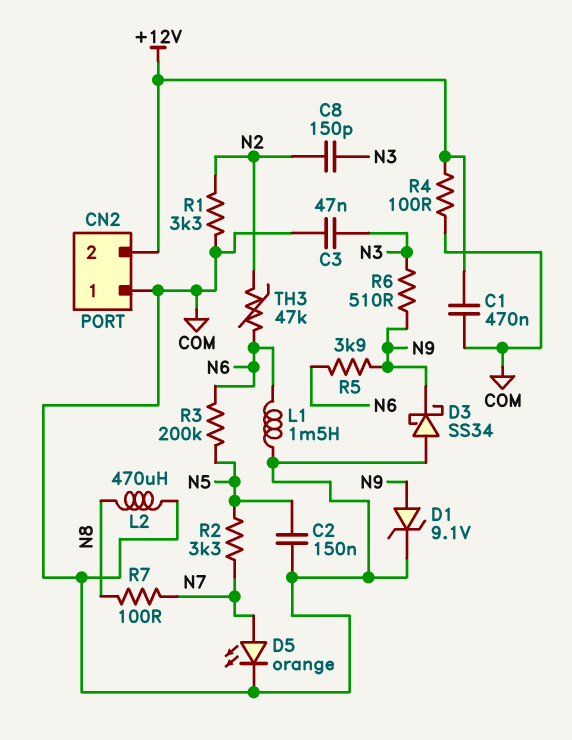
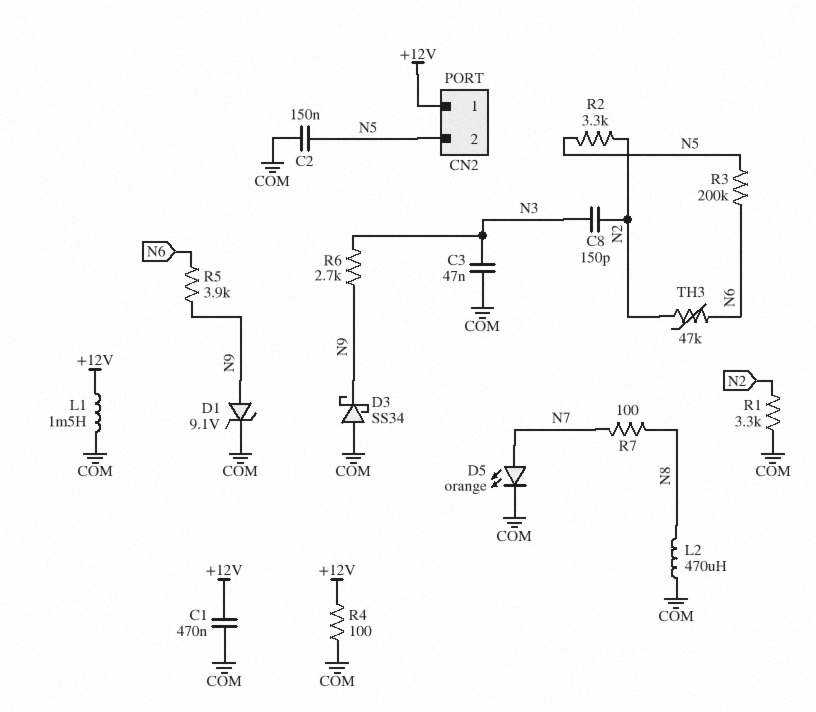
CN2 pin 1: COM -> +12V
CN2 pin 2: +12V -> N5
L1: 1.5mH (COM, N6) -> 1.5mH (+12V, COM)
R2: 3.3k (N5, N7) -> 3.3k (N2, N5)
R6: 510 (N3, N9) -> 2.7k (N3, N9)

